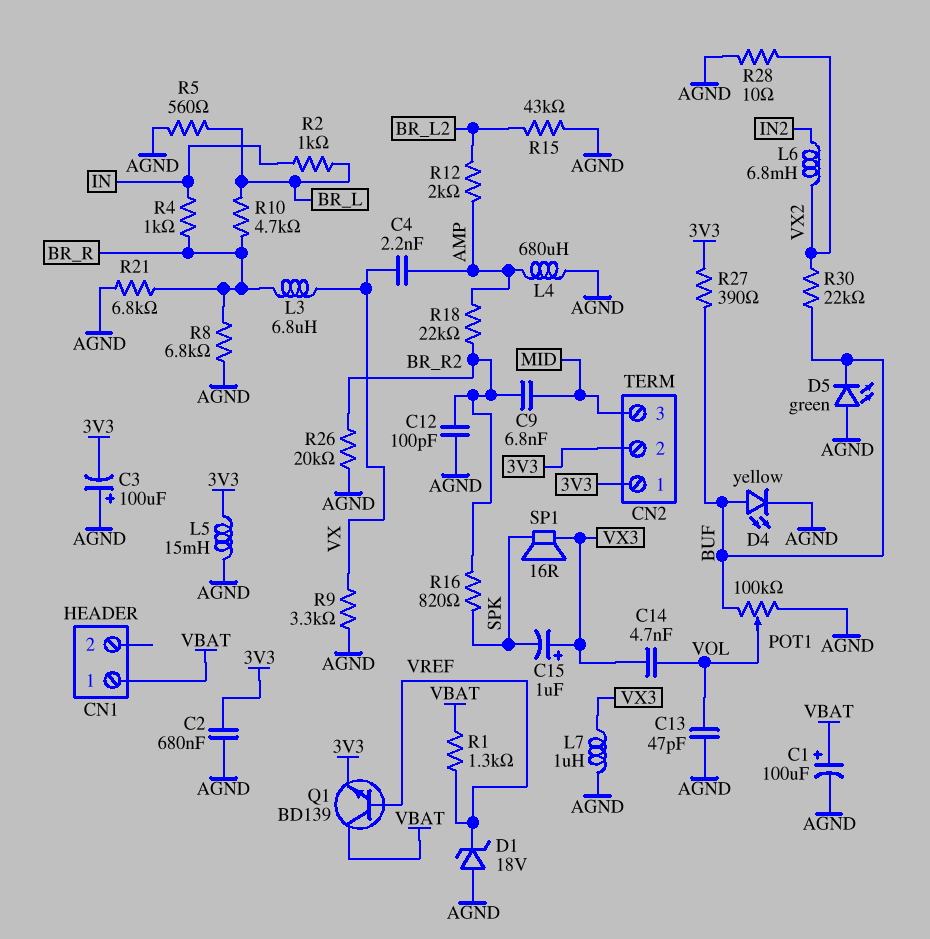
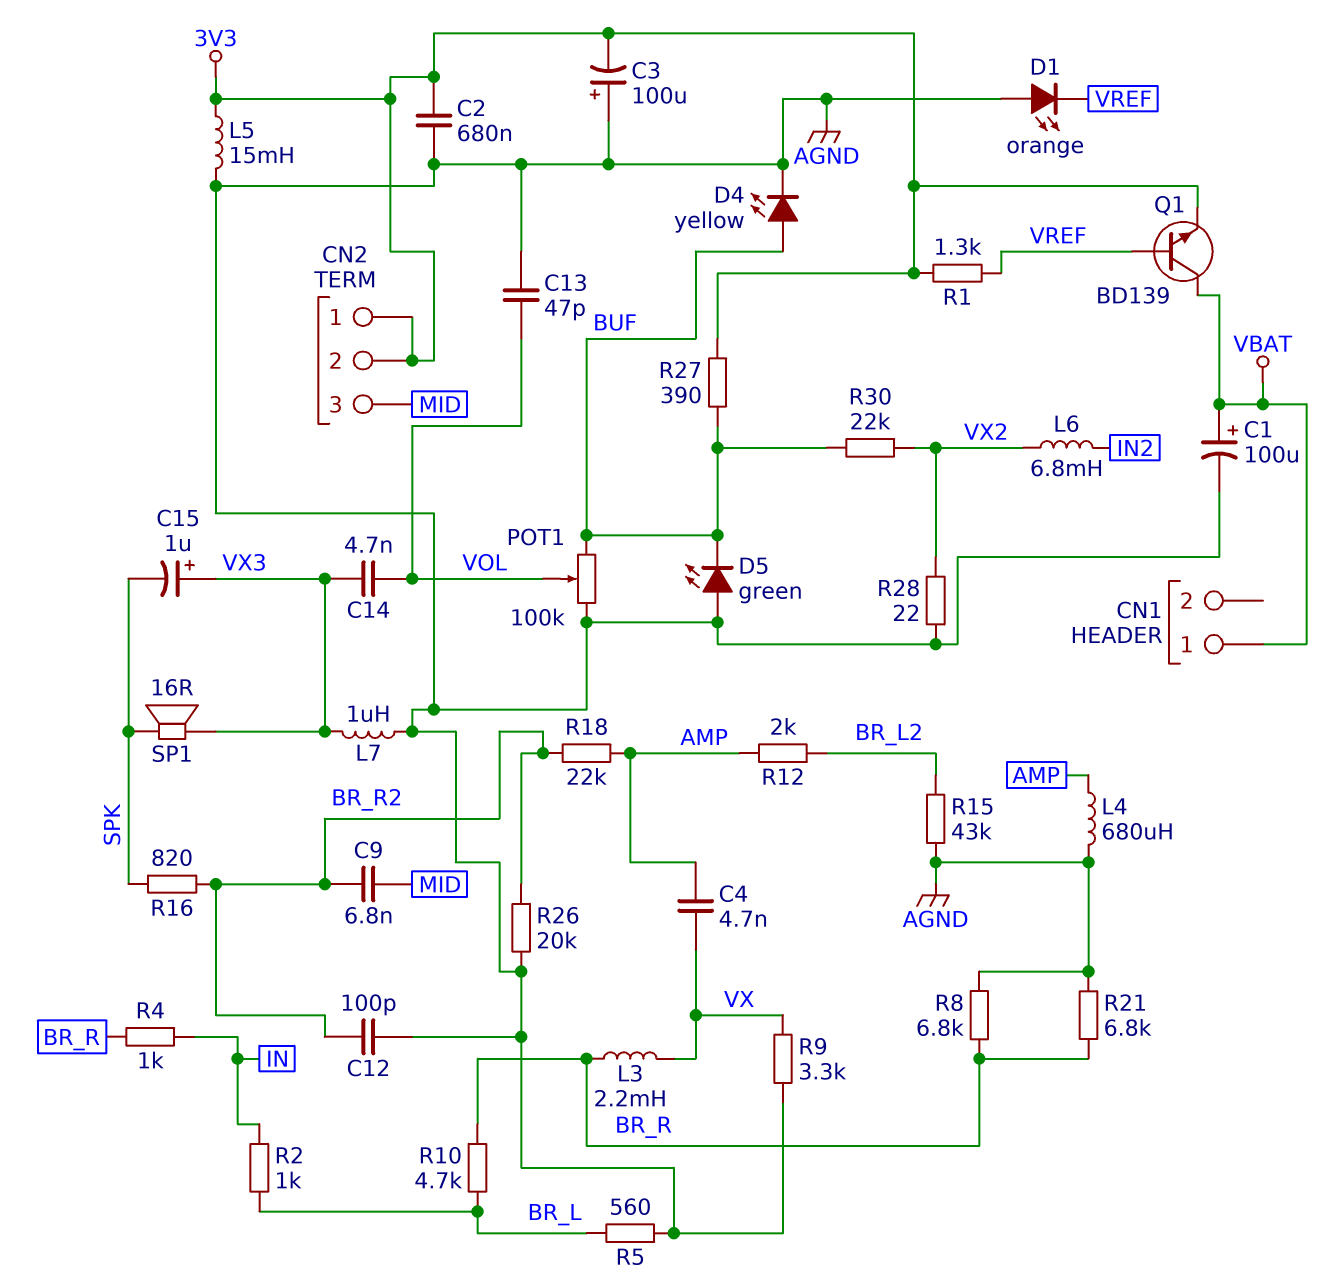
C4: 2.2nF (AMP, VX) -> 4.7nF (AMP, VX)
D1: zener 18V (A AGND, K VREF) -> LED orange (A AGND, K VREF)
L3: 6.8uH (BR_R, VX) -> 2.2mH (BR_R, VX)
R1: 1.3k (VBAT, VREF) -> 1.3k (3V3, VREF)
R28: 10 (AGND, VX2) -> 22 (AGND, VX2)

